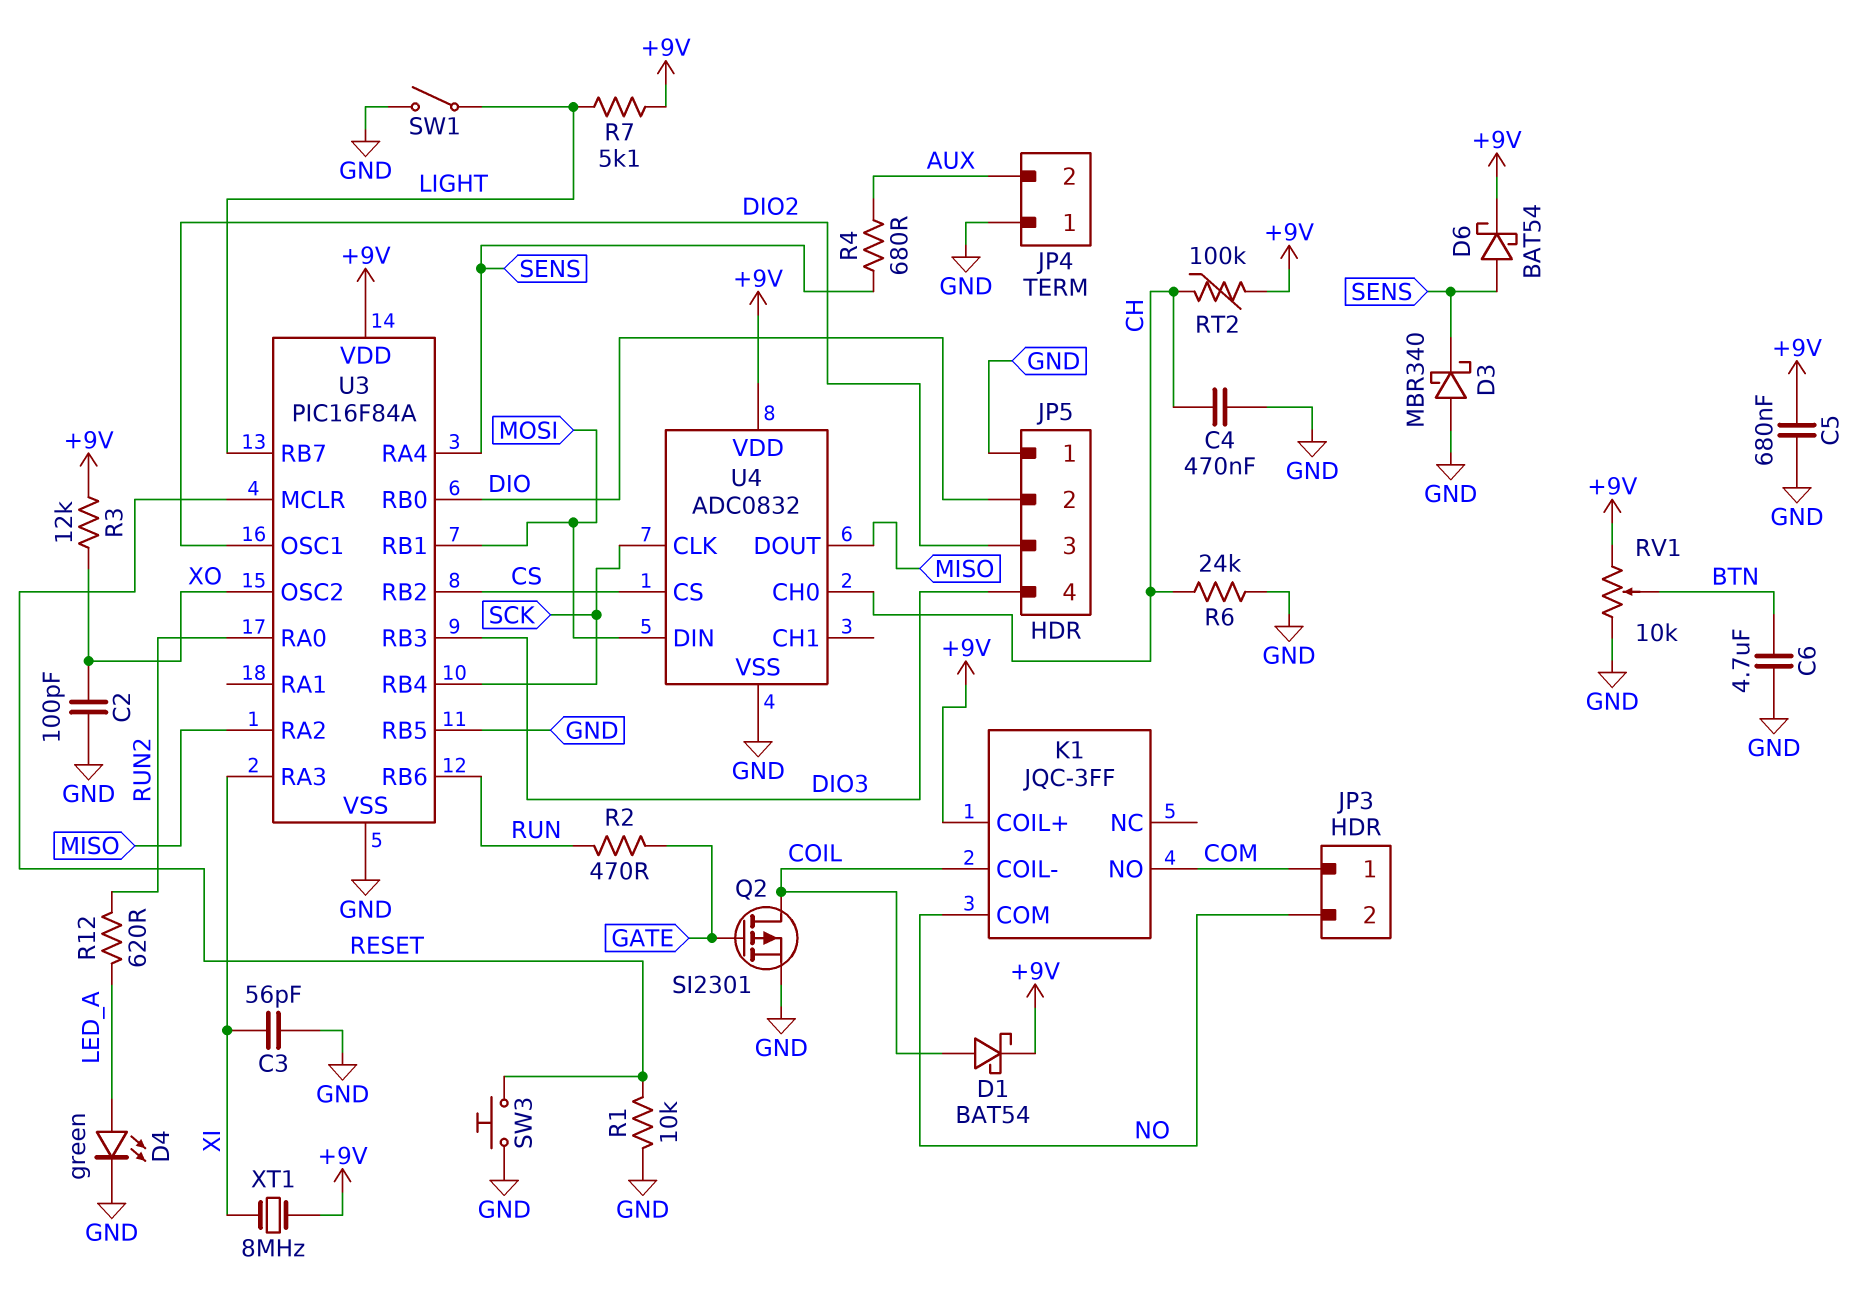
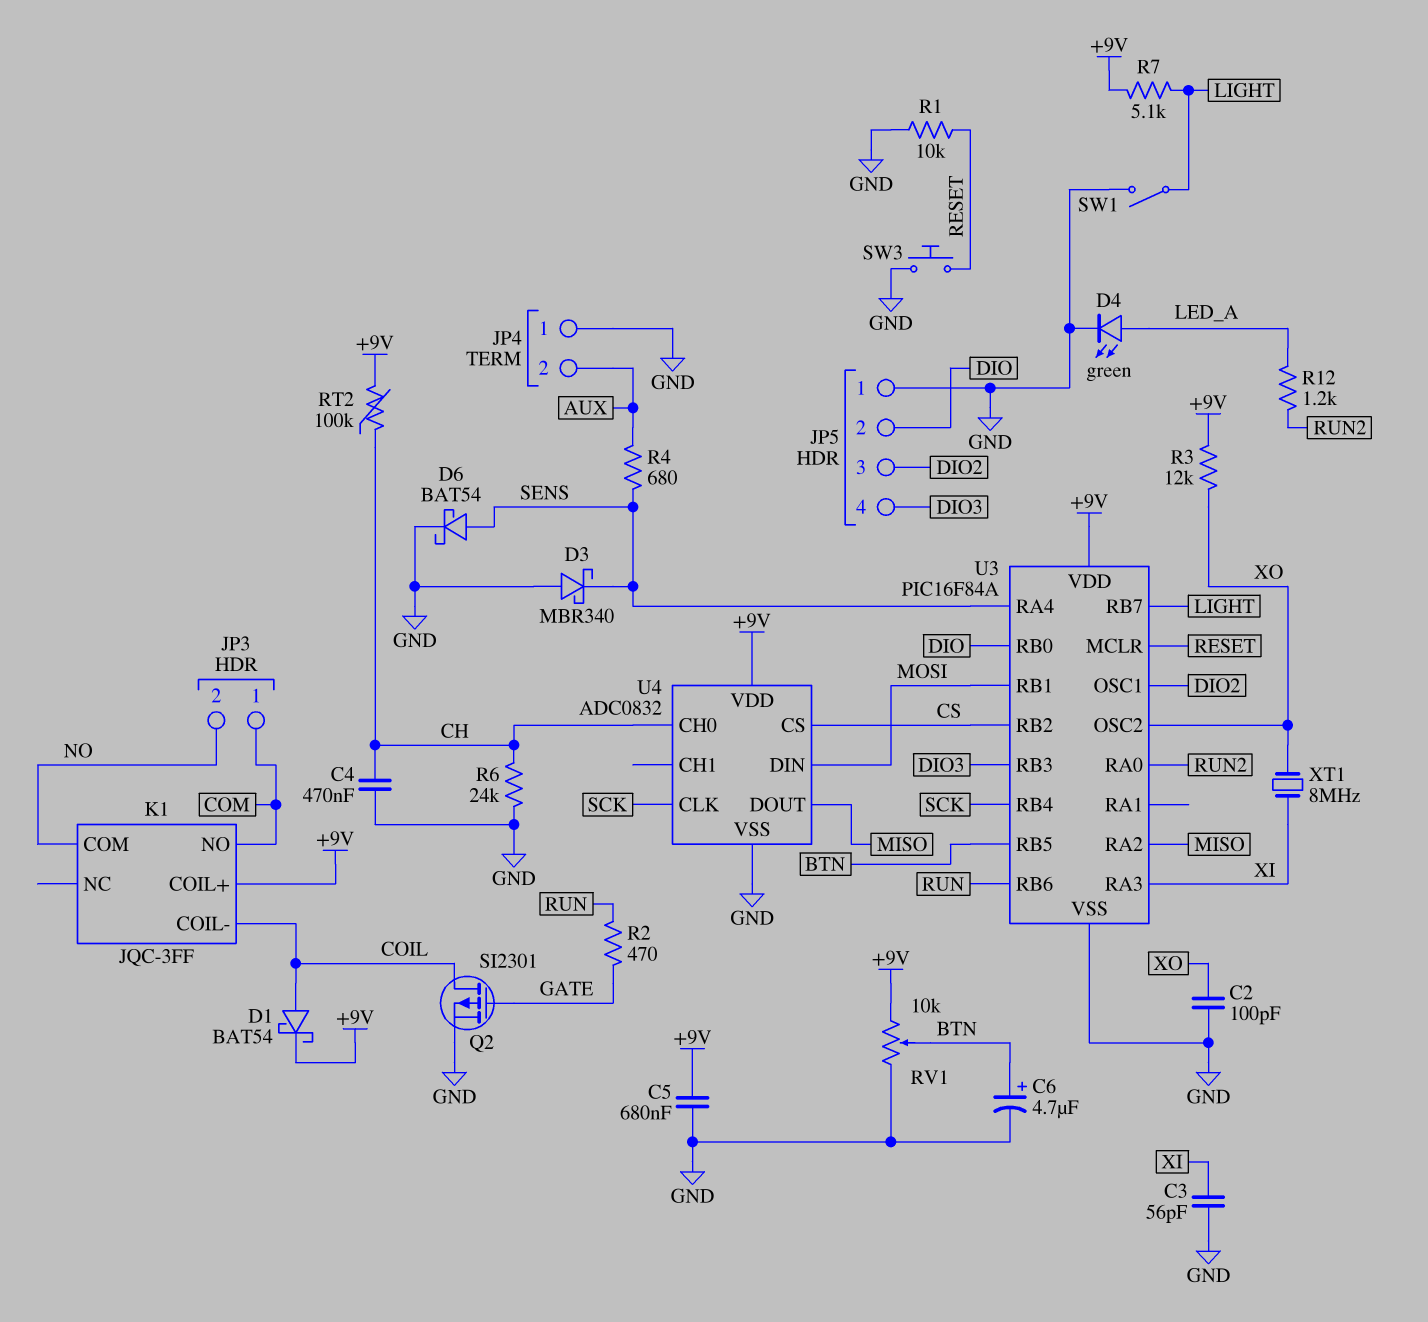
C6: 4.7uF (BTN, GND) -> 4.7uF (plus BTN, minus GND)
D6: schottky BAT54 (A SENS, K +9V) -> schottky BAT54 (A SENS, K GND)
R12: 620 (LED_A, RUN2) -> 1.2k (LED_A, RUN2)
U3 pin RB5: GND -> BTN
XT1: 8MHz (+9V, XI) -> 8MHz (XI, XO)

